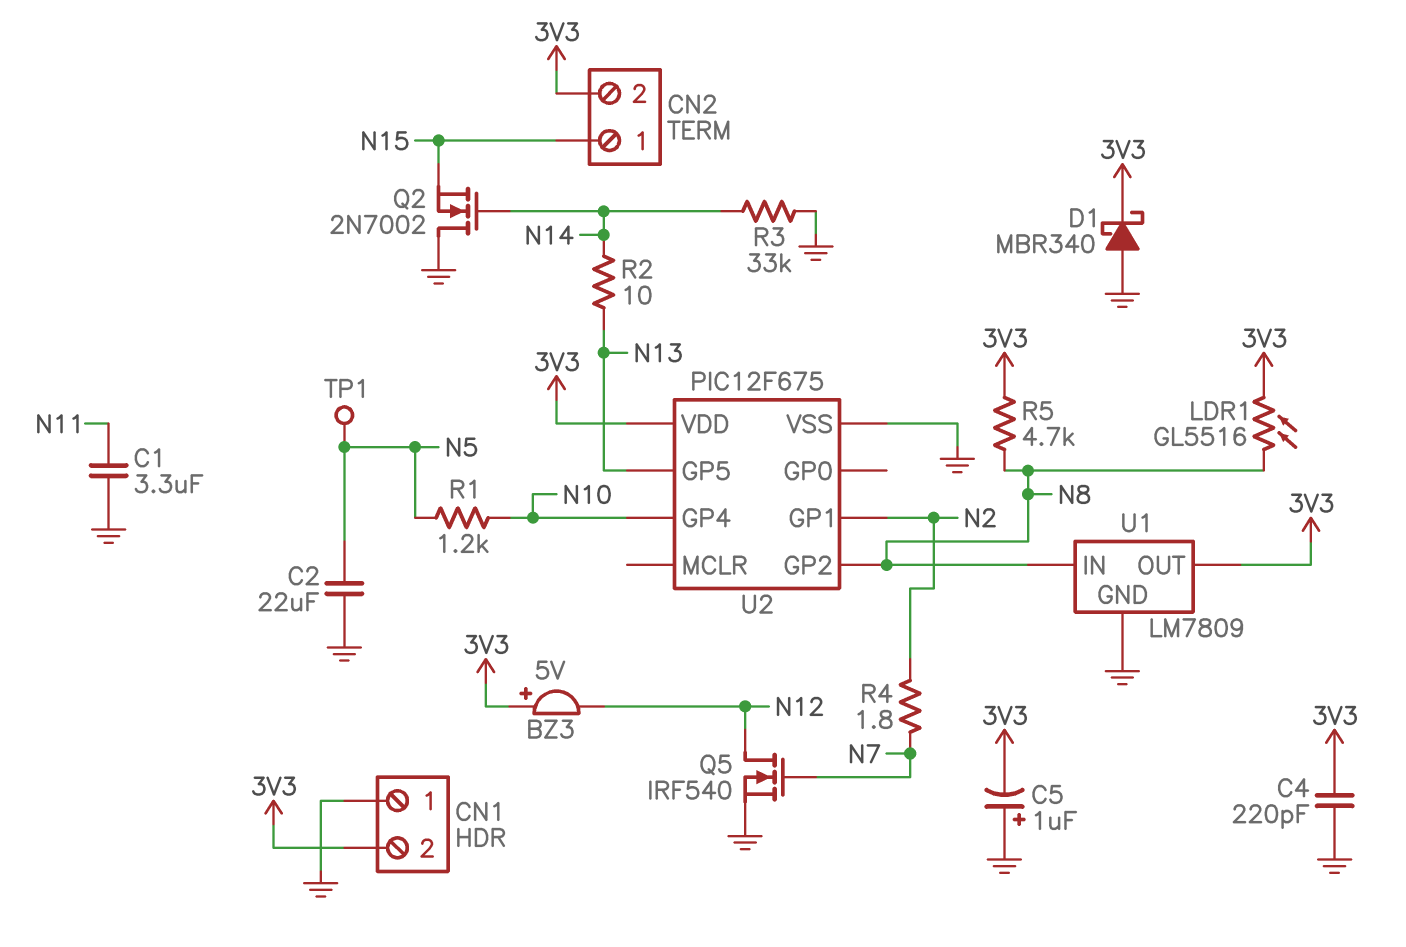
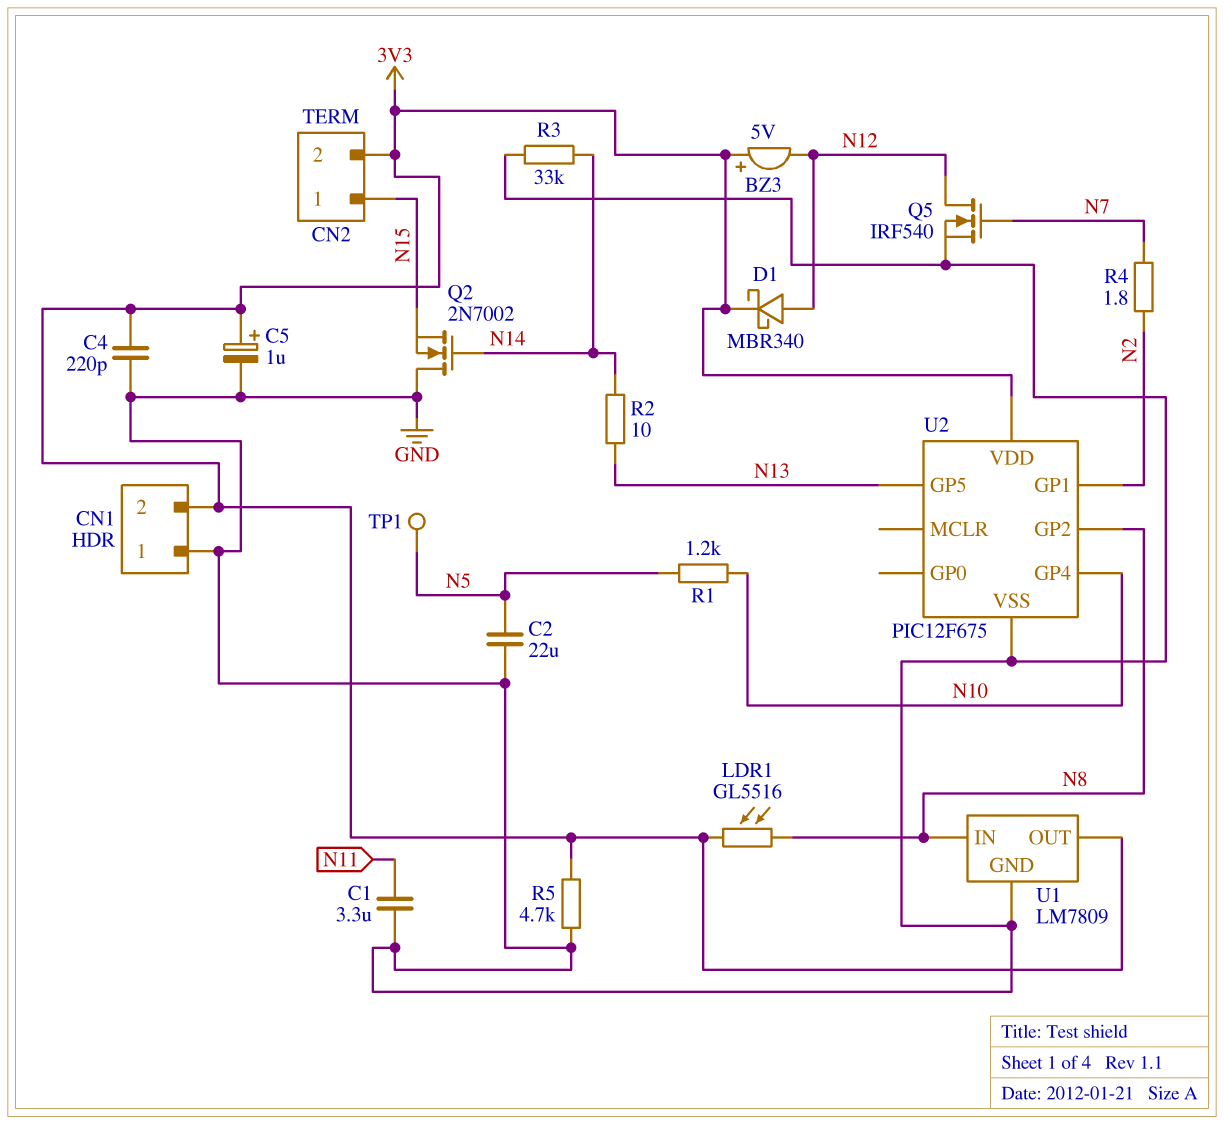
C5: 1uF (plus GND, minus 3V3) -> 1uF (plus 3V3, minus GND)
D1: schottky MBR340 (A GND, K 3V3) -> schottky MBR340 (A N12, K 3V3)
R5: 4.7k (3V3, N8) -> 4.7k (3V3, GND)

